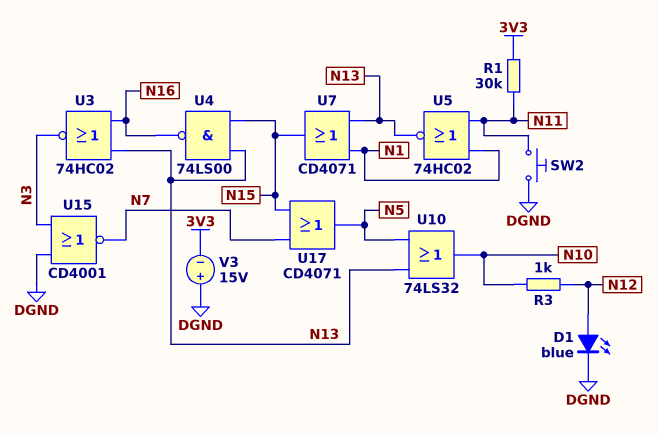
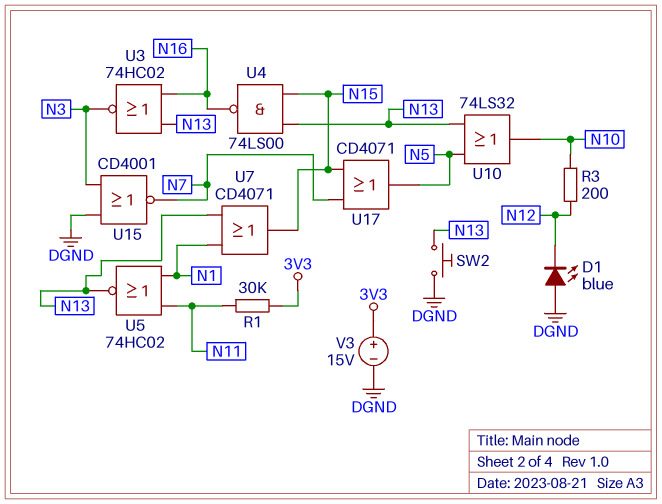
D1: LED blue (A N12, K DGND) -> LED blue (A DGND, K N12)
R3: 1k (N10, N12) -> 200 (N10, N12)
SW2: button (DGND, N11) -> button (DGND, N13)
V3: 15V (plus DGND, minus 3V3) -> 15V (plus 3V3, minus DGND)

